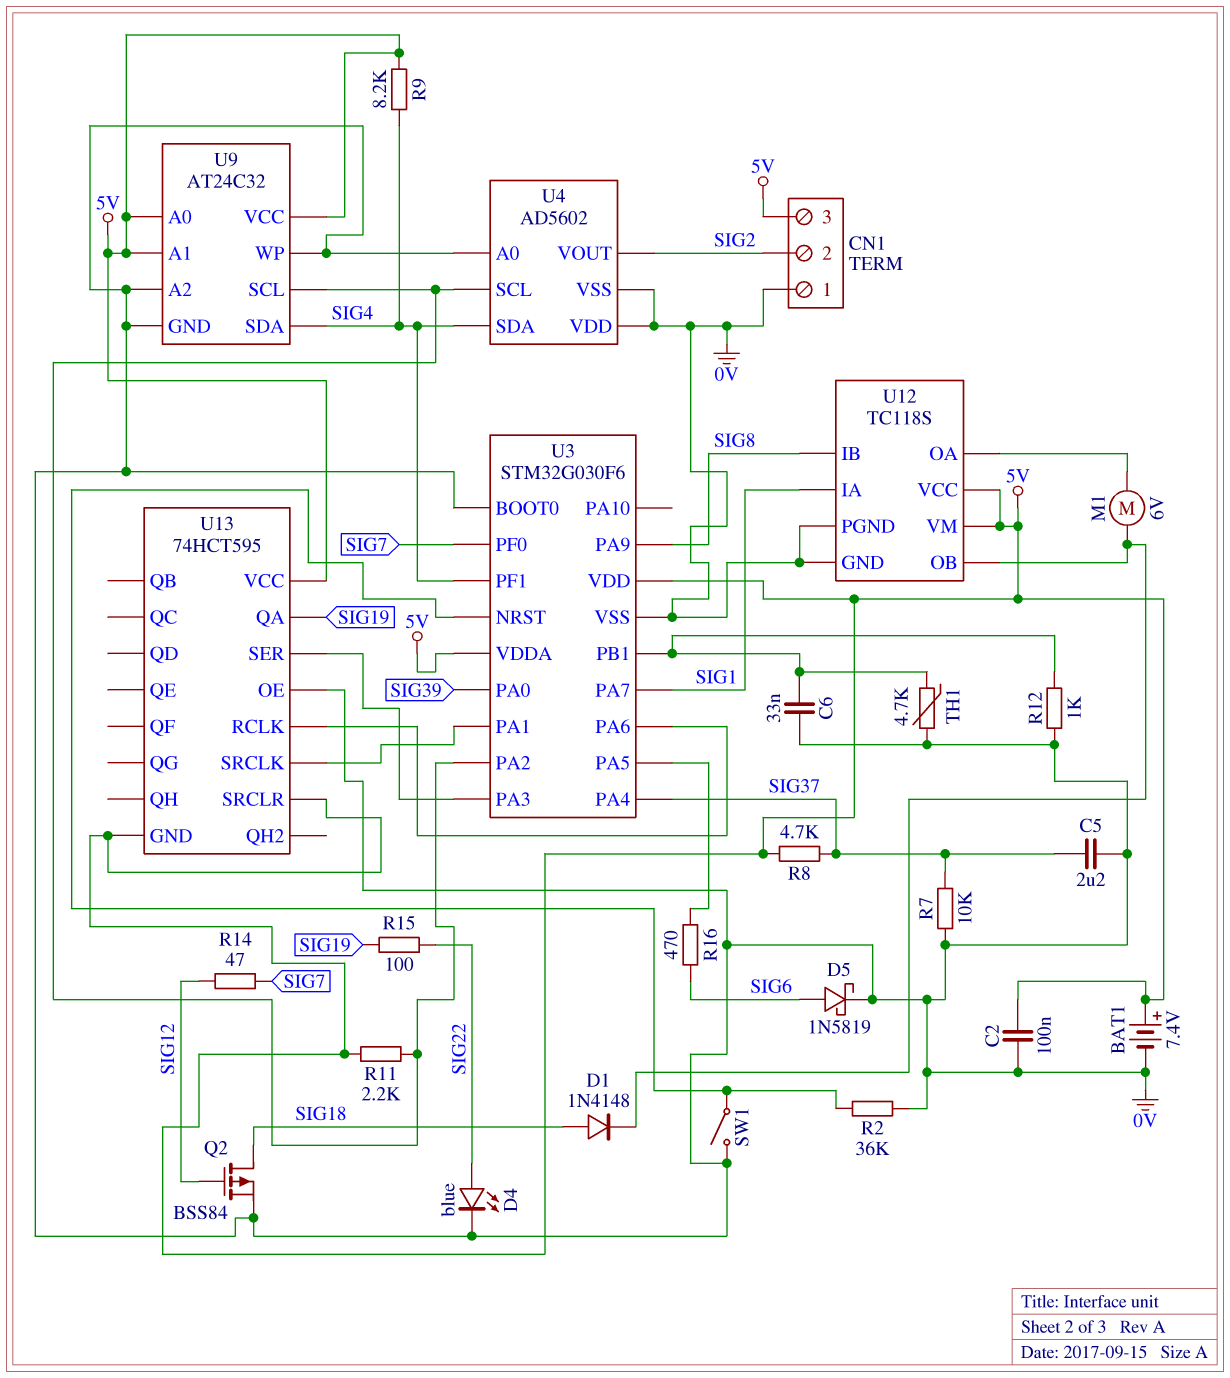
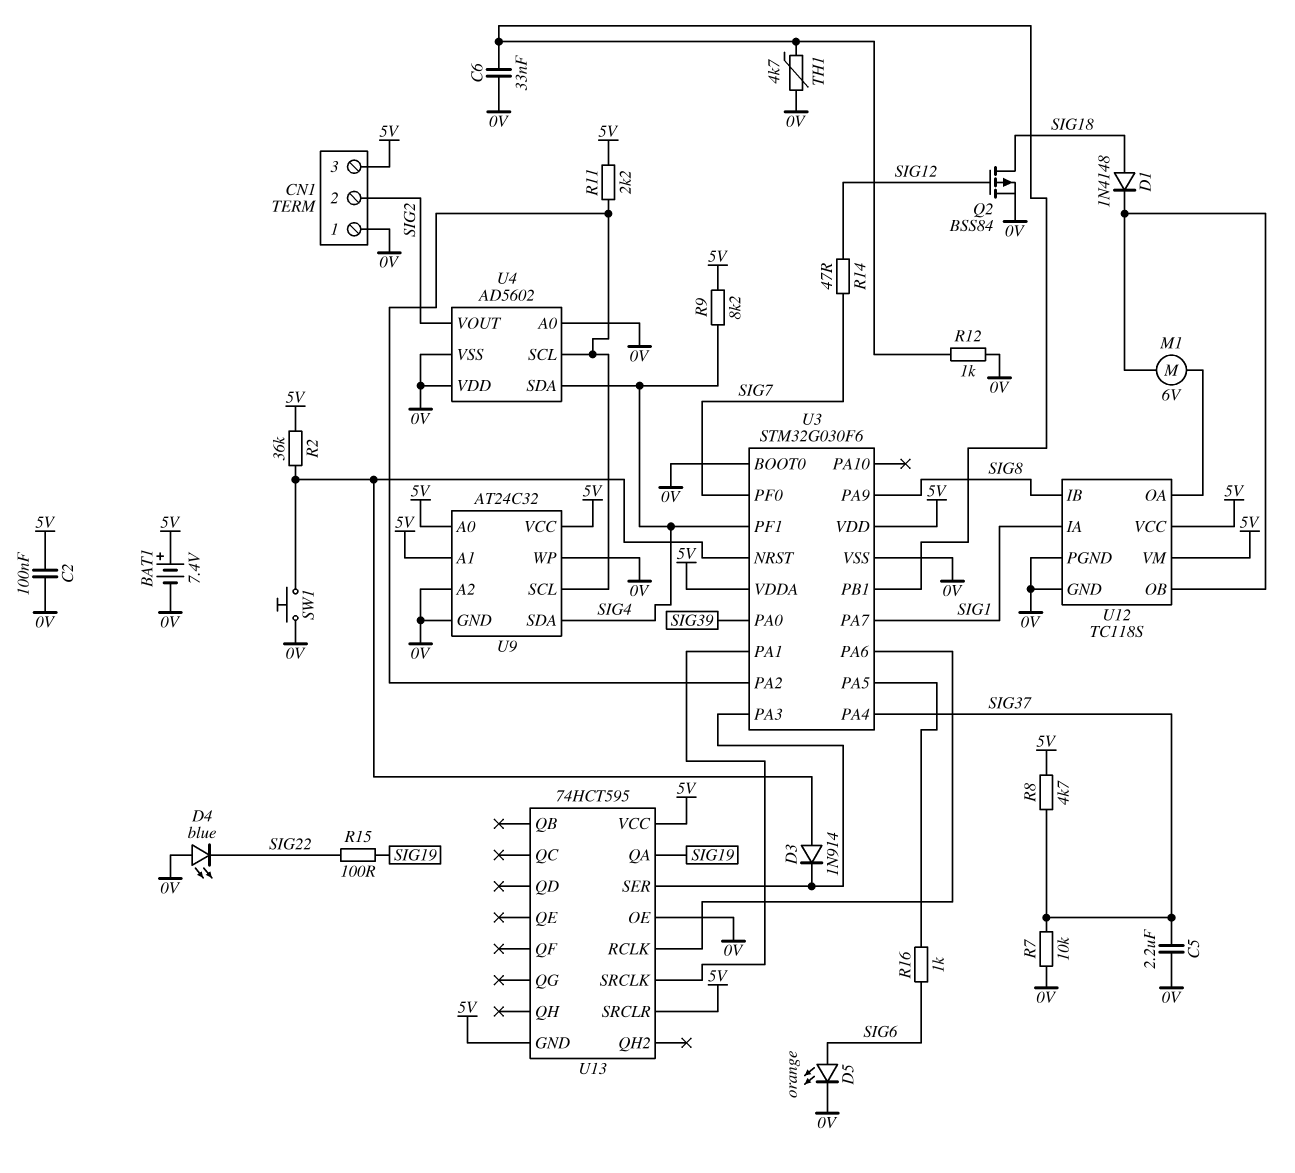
D3: none -> diode 1N914 (A U3/NRST, K U3/PA3)
D4: LED blue (A SIG22, K 0V) -> LED blue (A 0V, K SIG22)
D5: schottky 1N5819 (A SIG6, K 0V) -> LED orange (A SIG6, K 0V)
R2: 36k (0V, U3/NRST) -> 36k (5V, U3/NRST)
R16: 470 (SIG6, U3/PA5) -> 1k (SIG6, U3/PA5)
SW1: switch (0V, U3/NRST) -> button (0V, U3/NRST)

